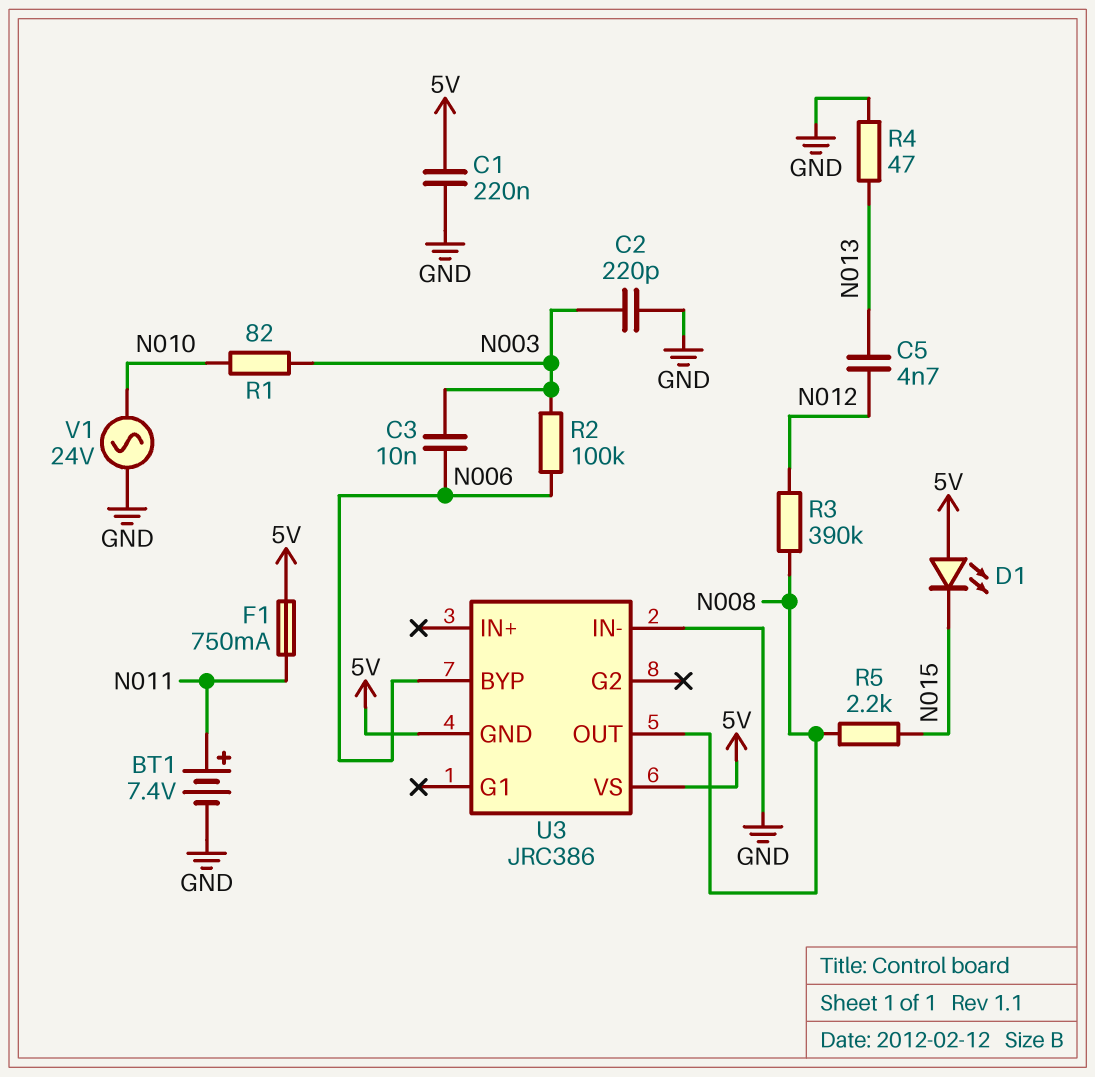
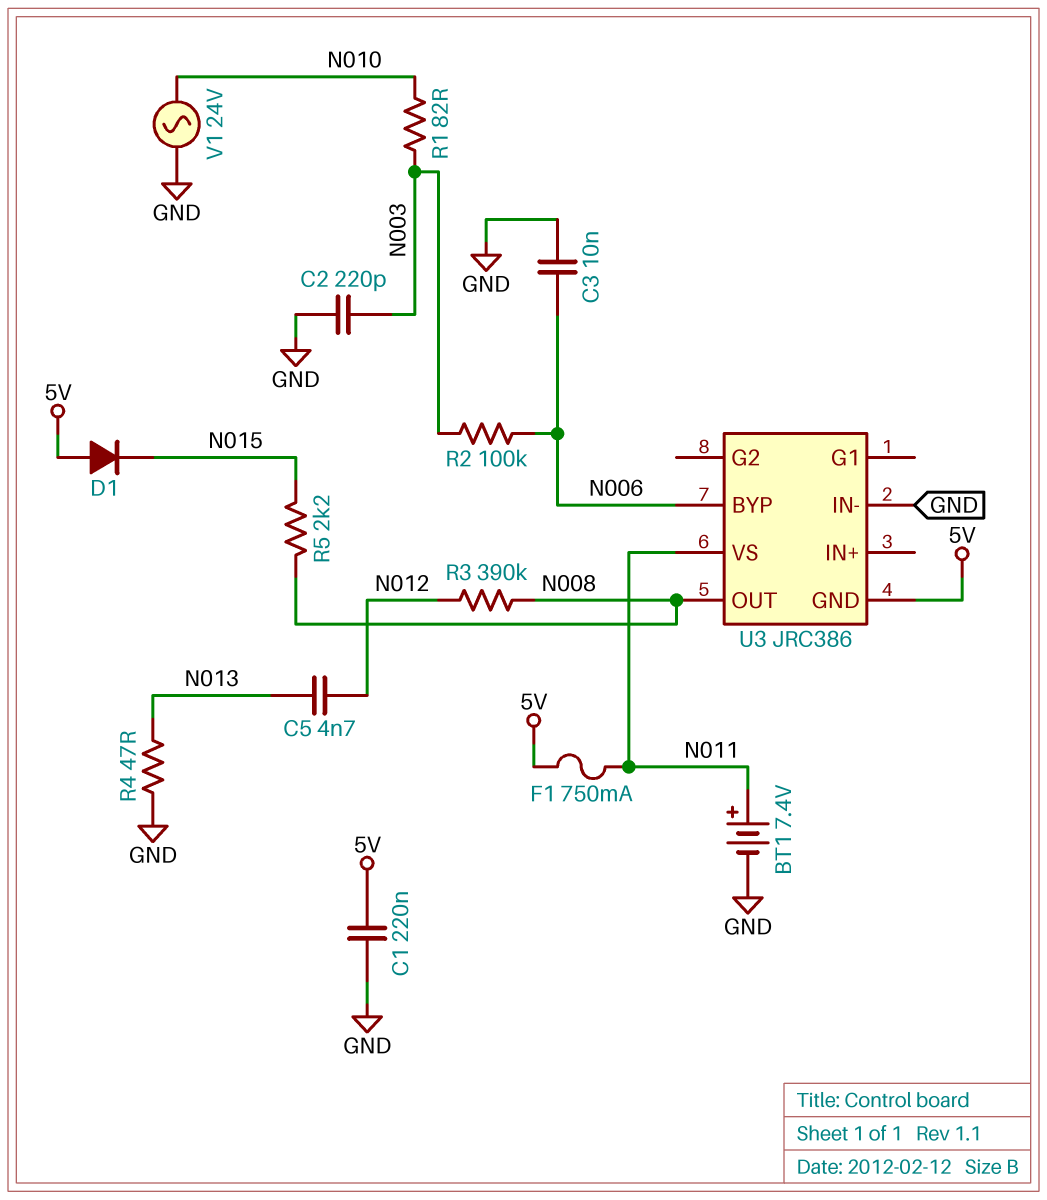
C3: 10nF (N003, N006) -> 10nF (GND, N006)
D1: LED (A 5V, K N015) -> diode (A 5V, K N015)
U3 pin VS: 5V -> N011

